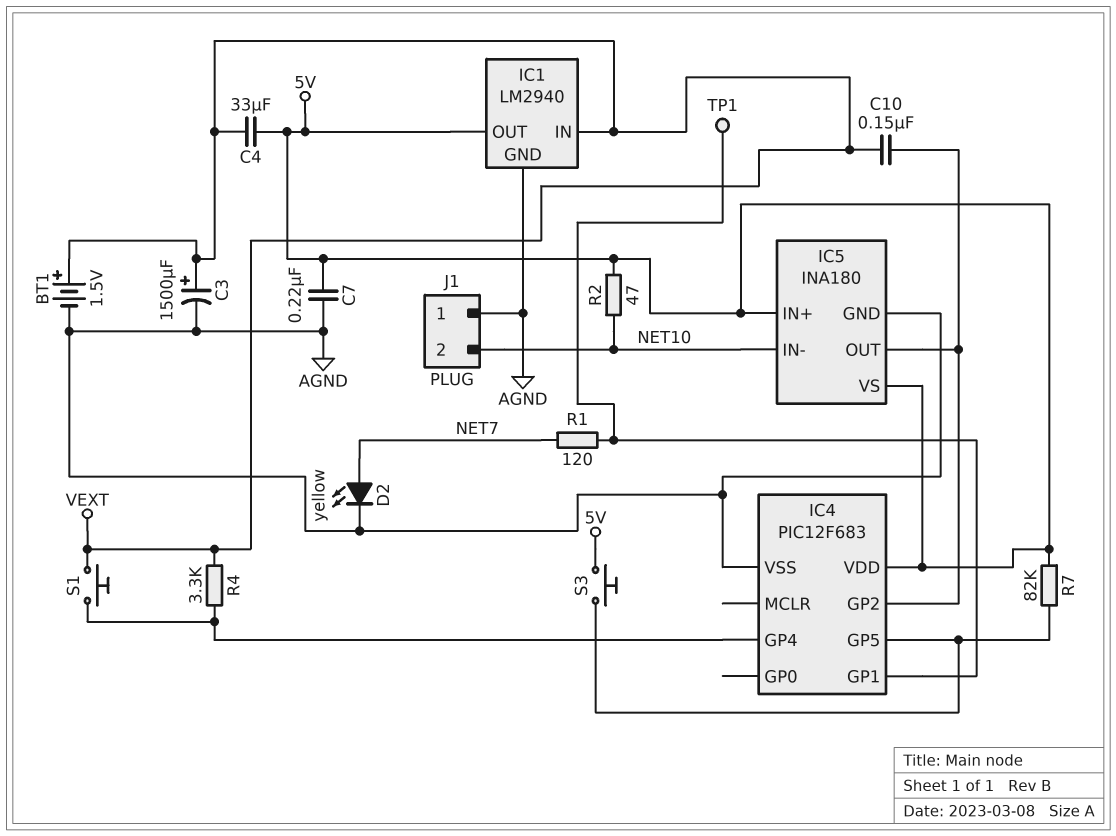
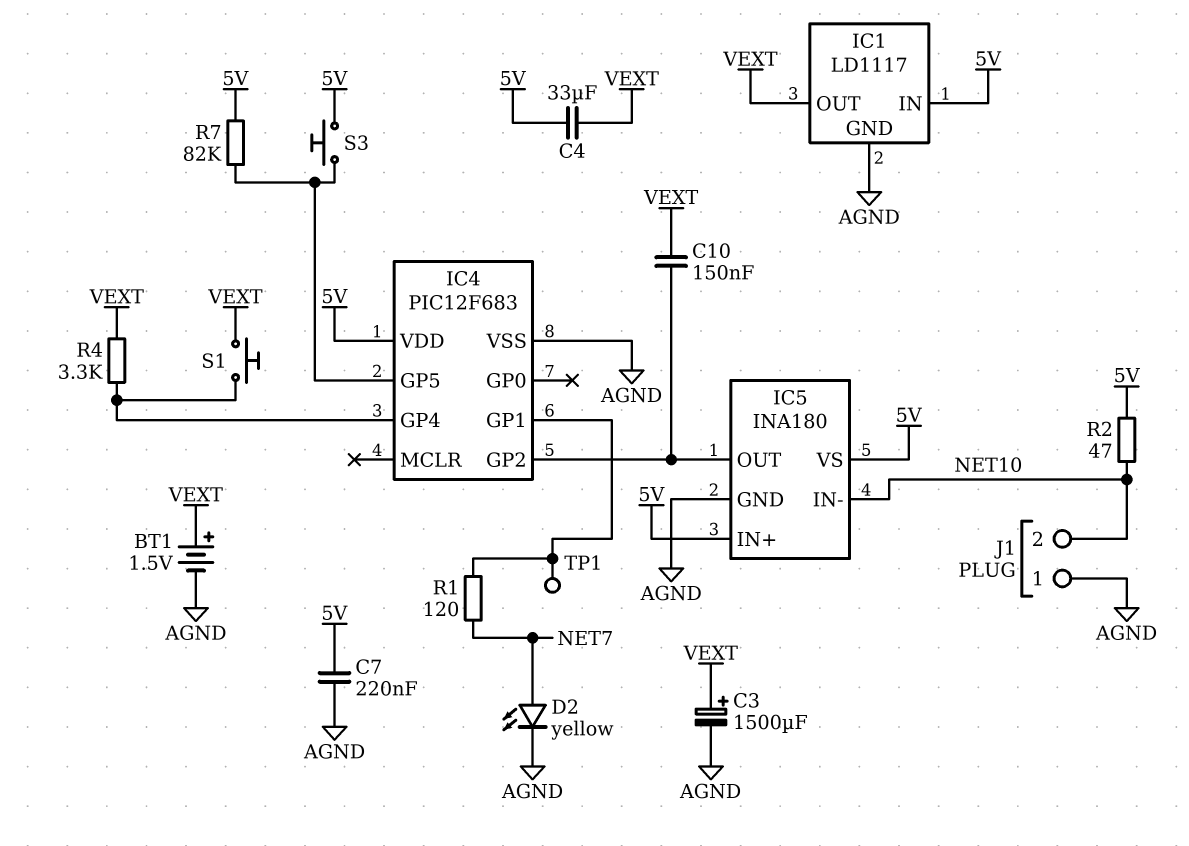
IC1: LM2940 -> LD1117
IC1 pin IN: VEXT -> 5V
IC1 pin OUT: 5V -> VEXT

